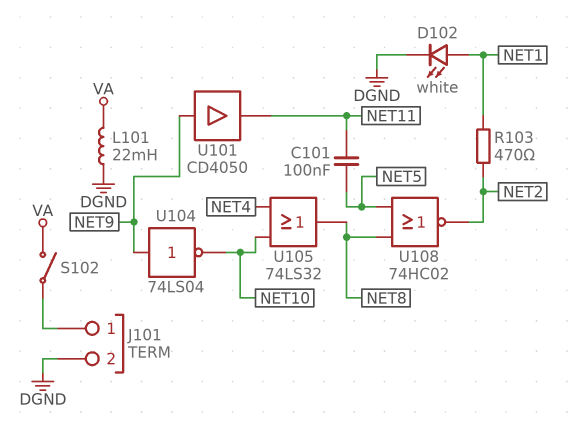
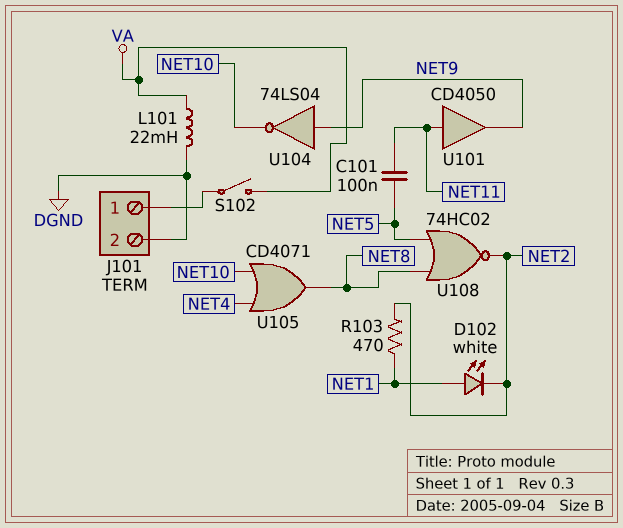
D102: LED white (A NET1, K DGND) -> LED white (A NET1, K NET2)
U101: buffer CD4050 (in NET9, out NET11) -> buffer CD4050 (in NET11, out NET9)
U105: OR 74LS32 (in NET4, in NET10, out NET8) -> OR CD4071 (in NET4, in NET10, out NET8)

